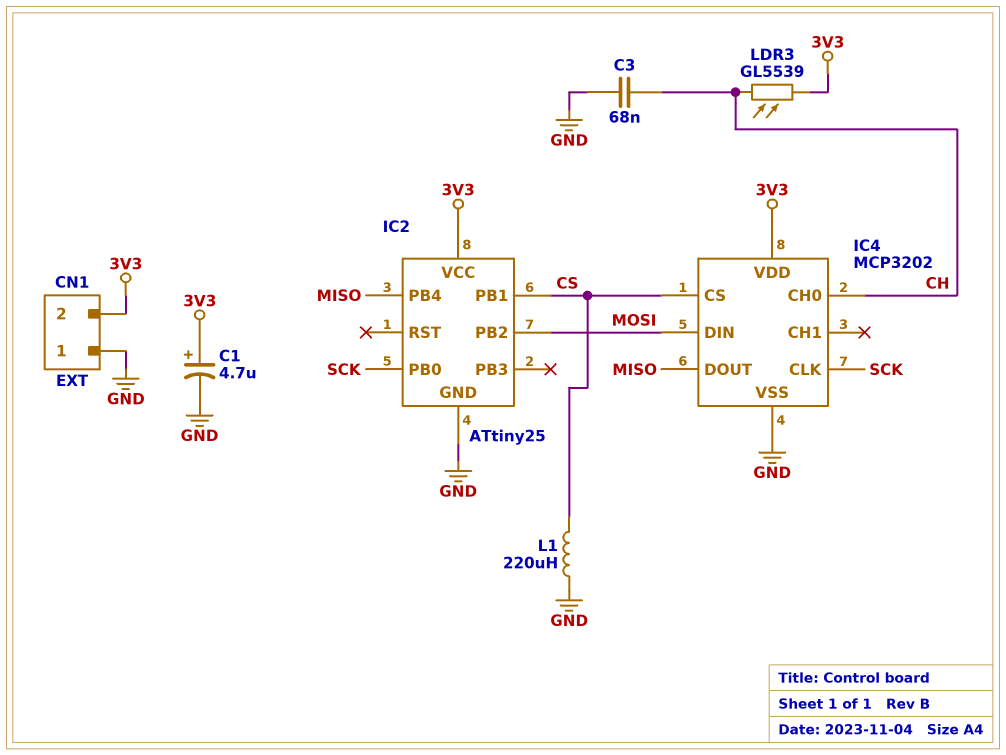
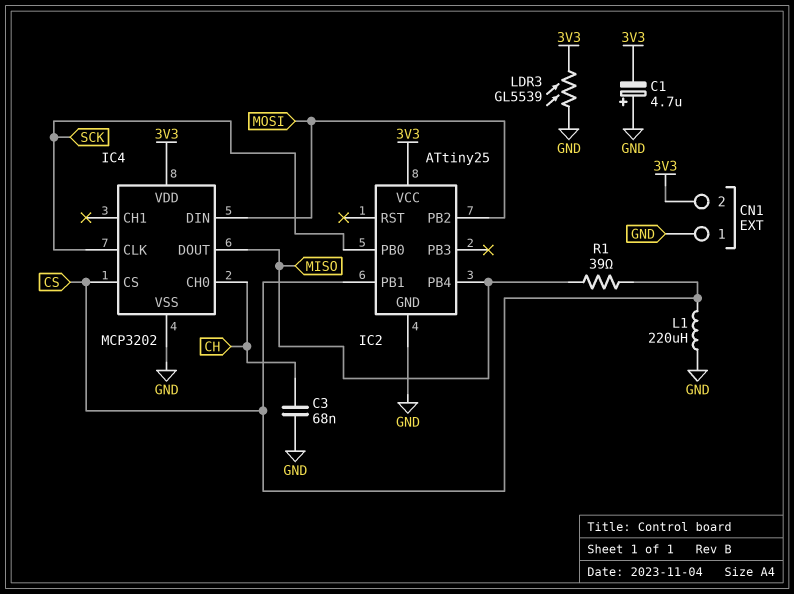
C1: 4.7uF (plus 3V3, minus GND) -> 4.7uF (plus GND, minus 3V3)
LDR3: GL5539 (3V3, CH) -> GL5539 (3V3, GND)
R1: none -> 39 (CS, MISO)

